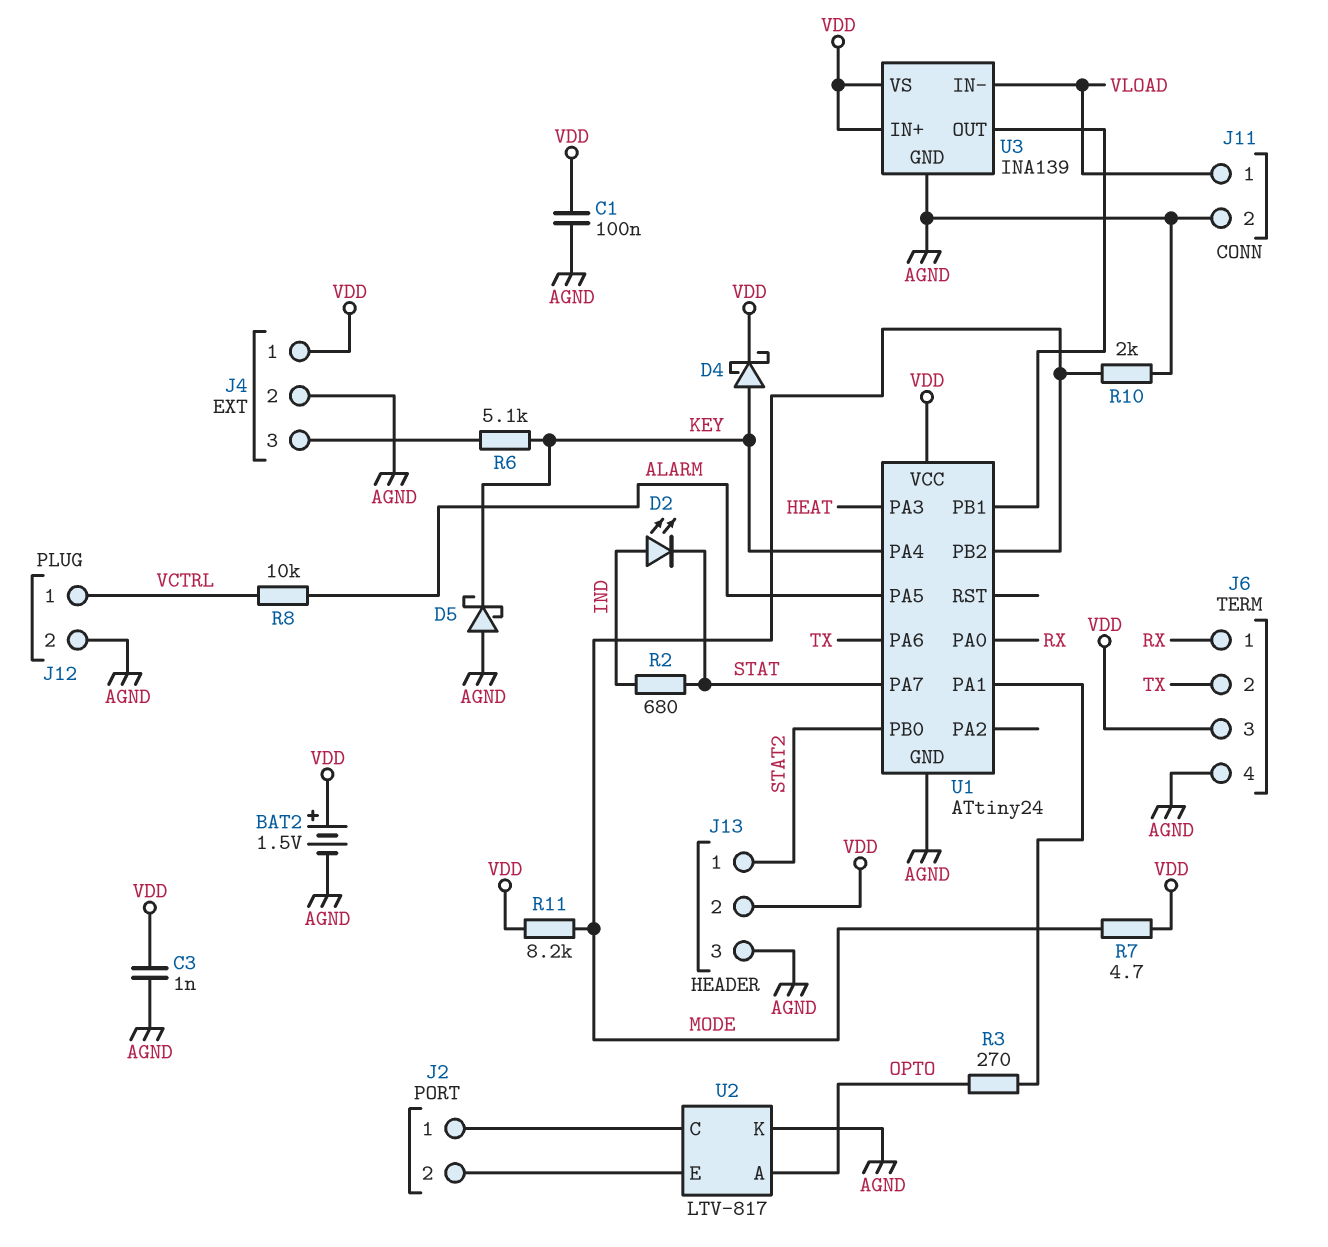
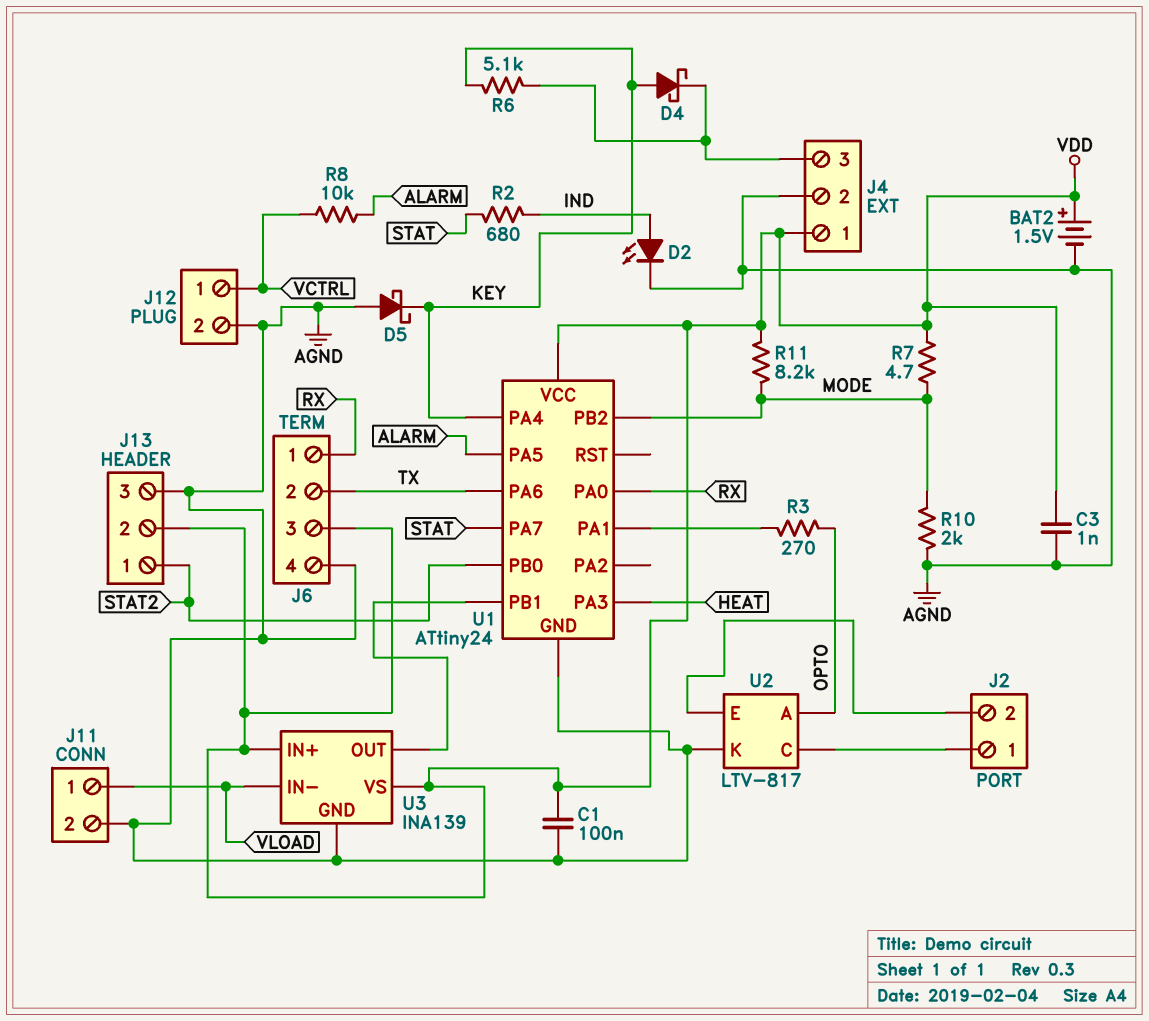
D2: LED (A IND, K STAT) -> LED (A IND, K AGND)
D4: schottky (A KEY, K VDD) -> schottky (A KEY, K J4/3)

